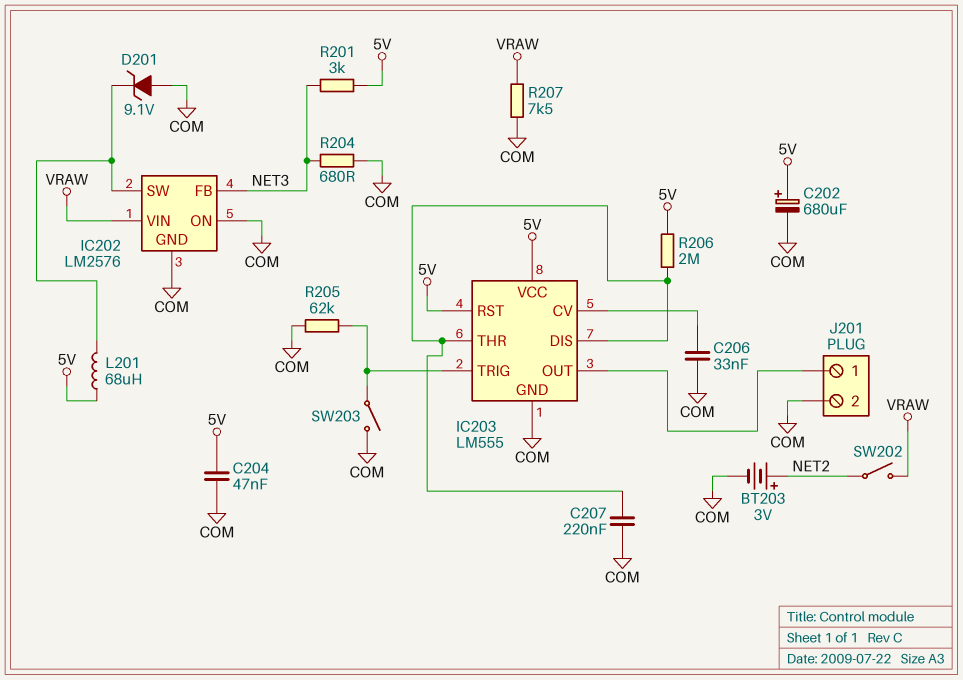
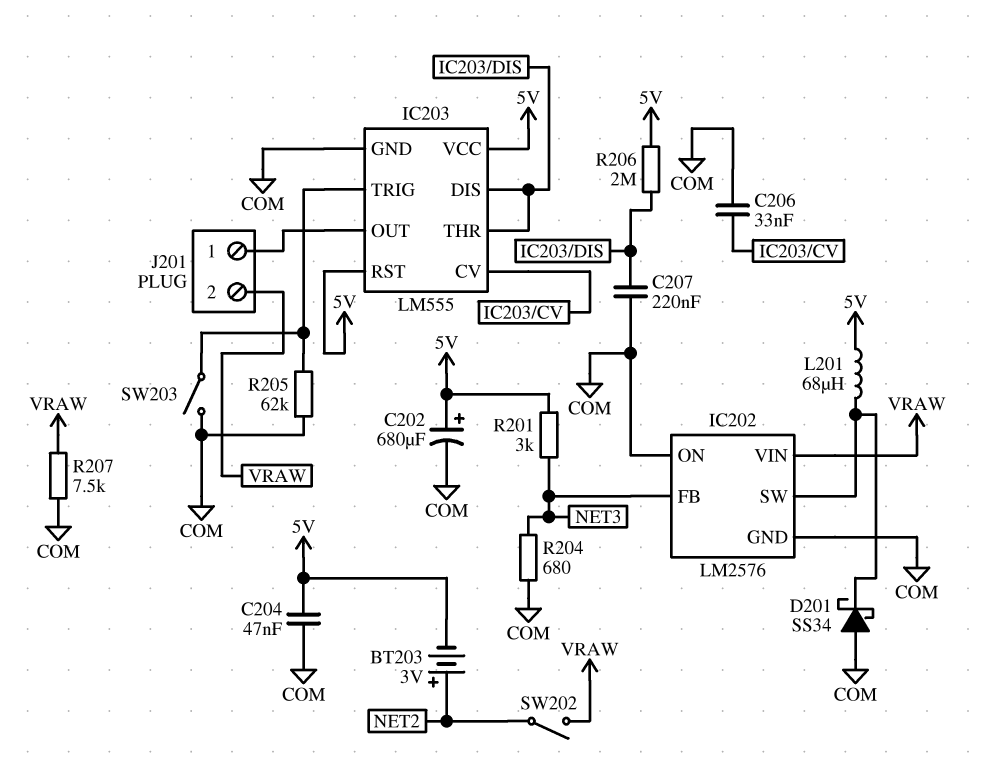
BT203: 3V (plus NET2, minus COM) -> 3V (plus NET2, minus 5V)
D201: zener 9.1V (A COM, K IC202/SW) -> schottky SS34 (A COM, K IC202/SW)
J201 pin 2: COM -> VRAW

